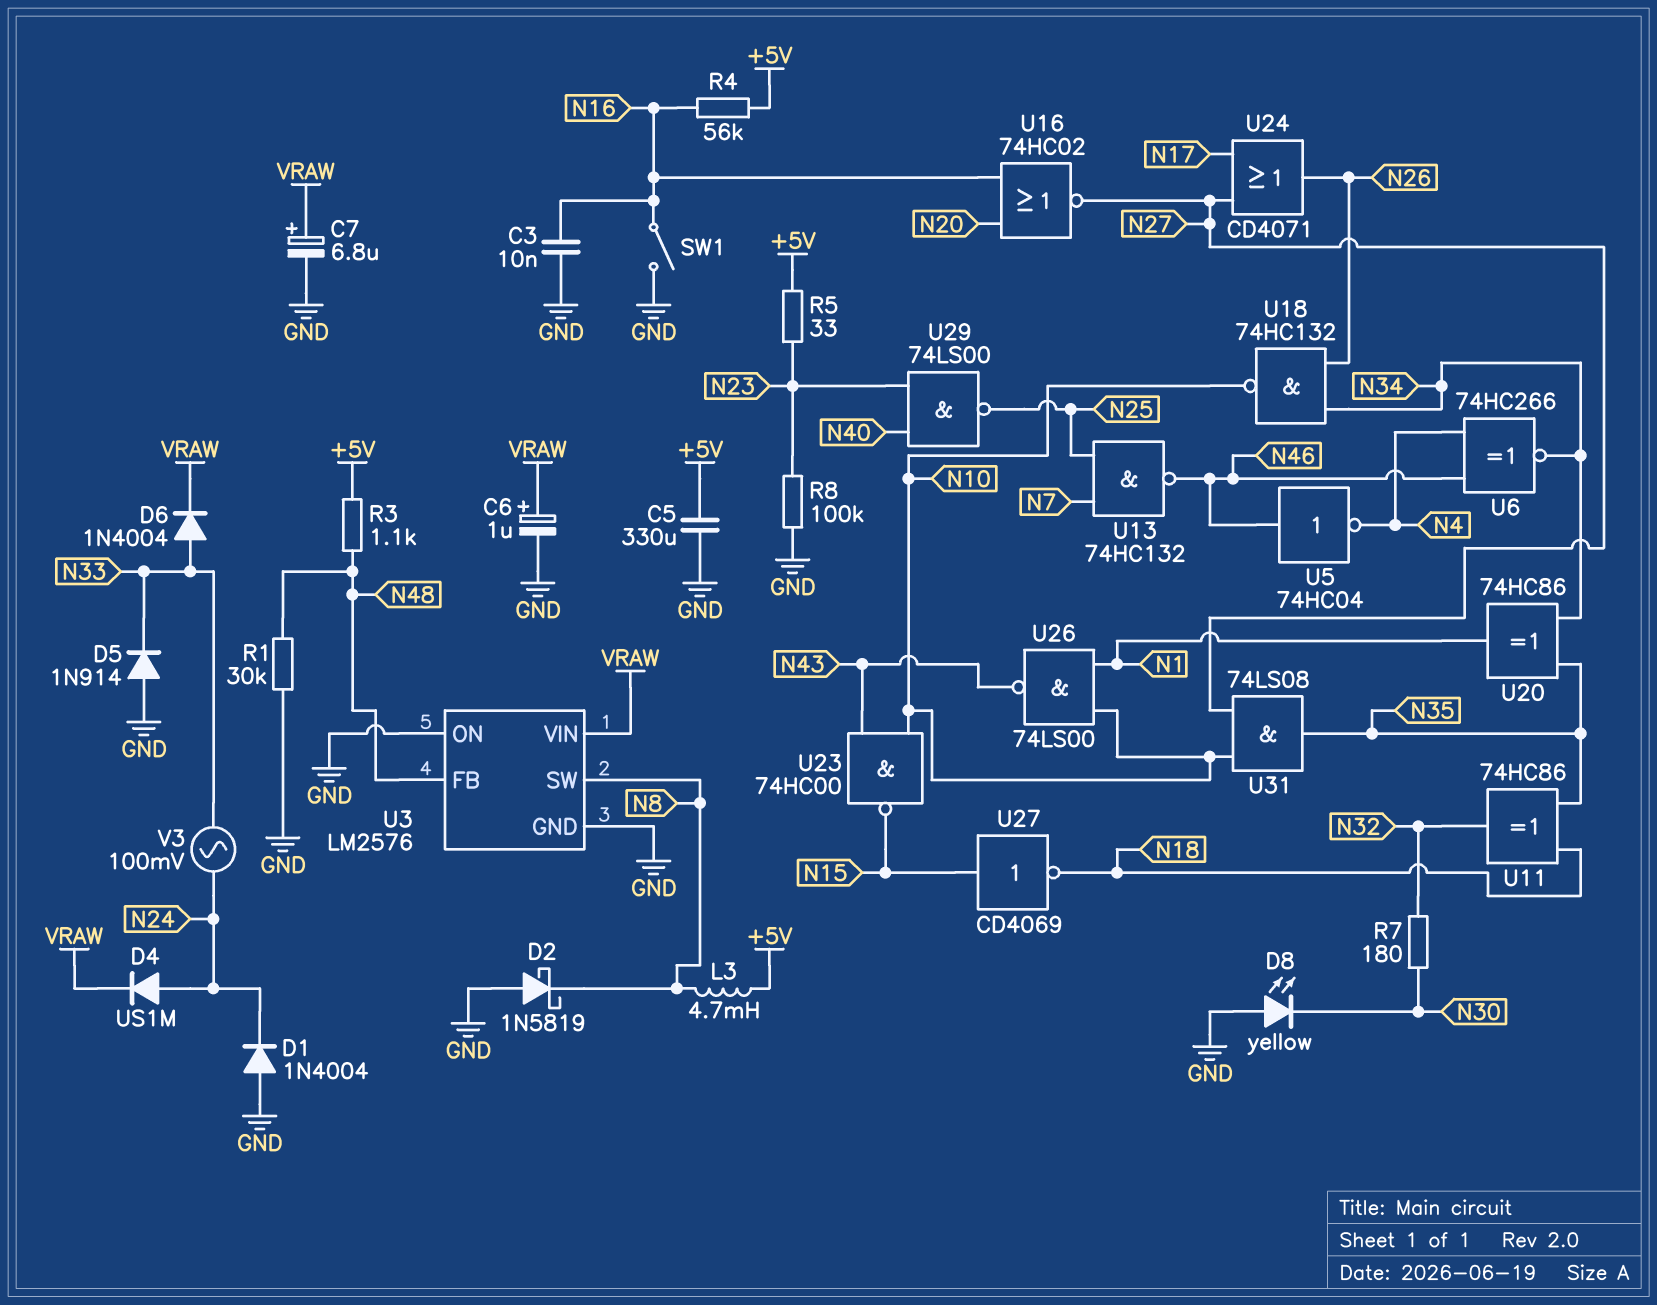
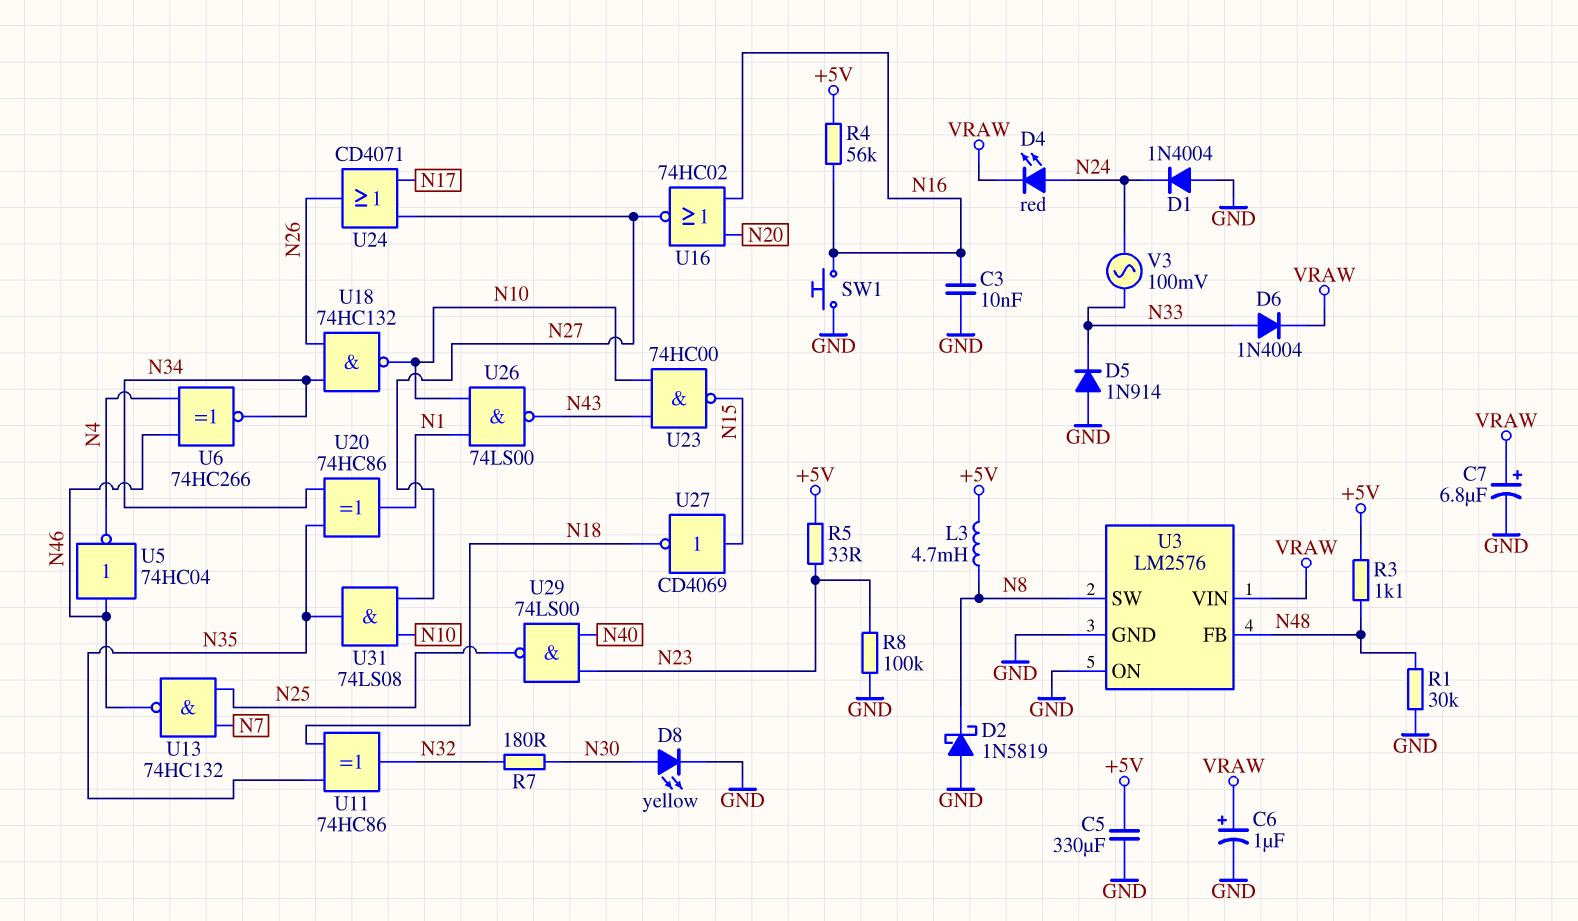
D4: diode US1M (A N24, K VRAW) -> LED red (A N24, K VRAW)
D8: LED yellow (A GND, K N30) -> LED yellow (A N30, K GND)
SW1: switch (GND, N16) -> button (GND, N16)

